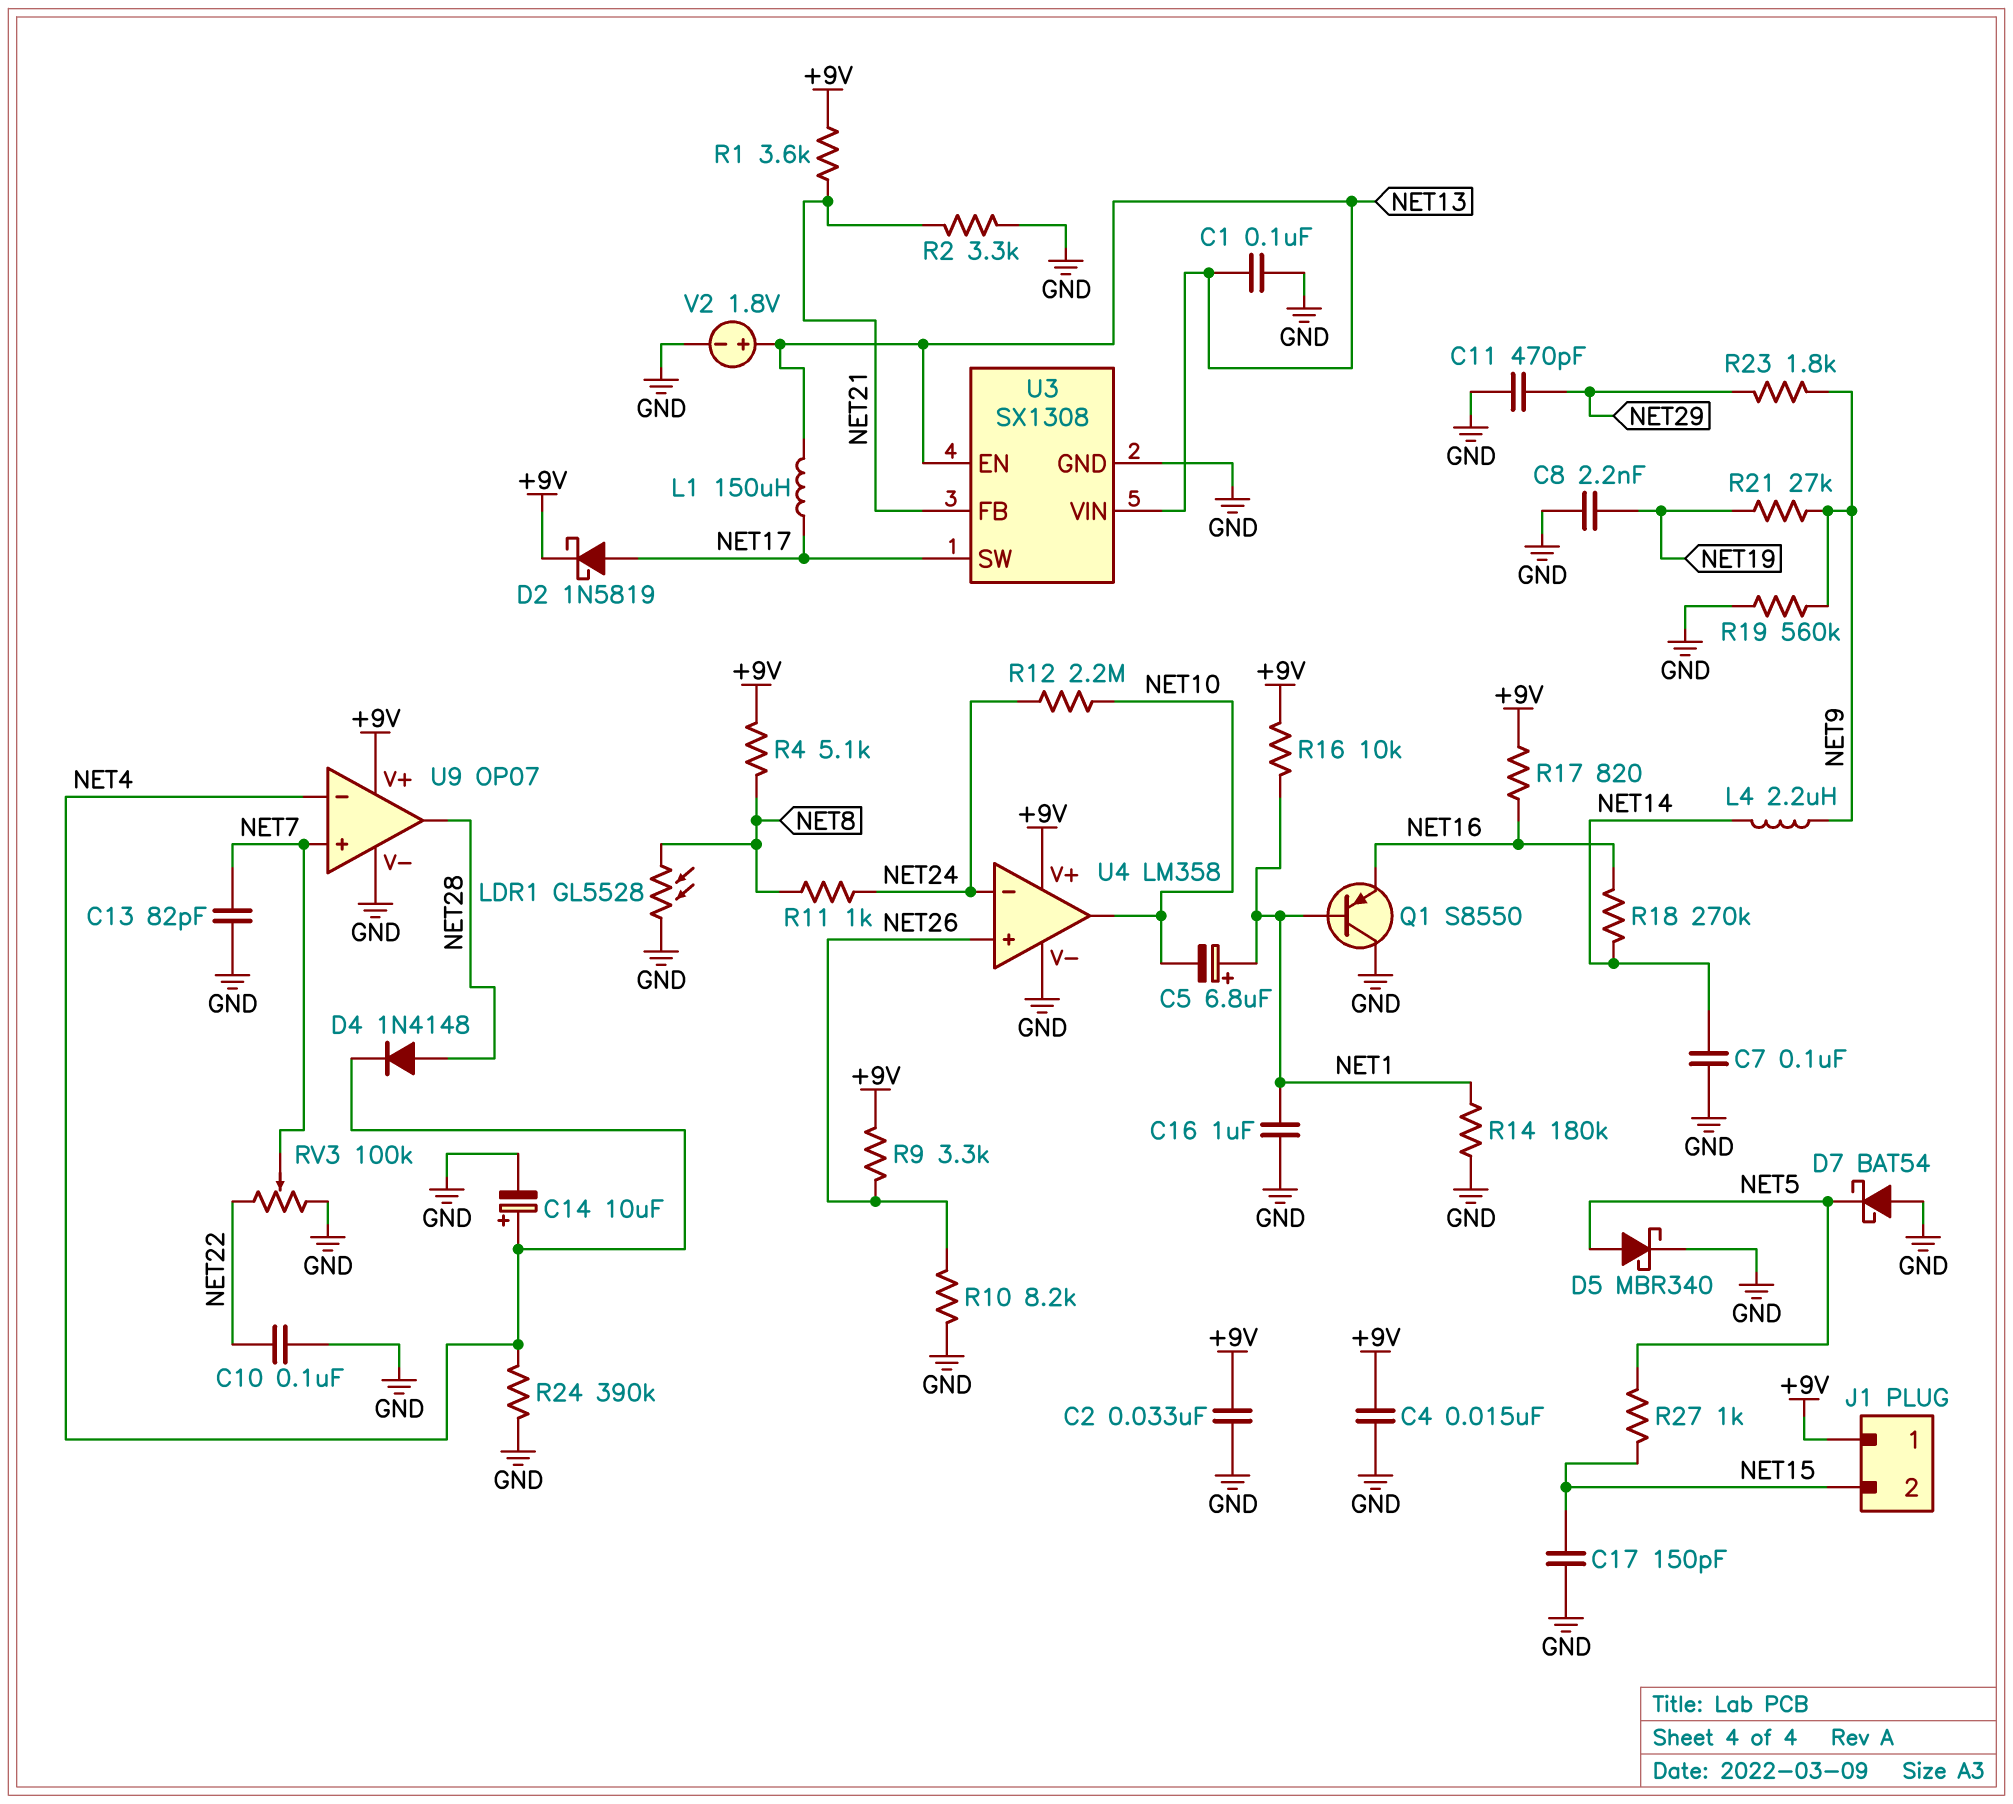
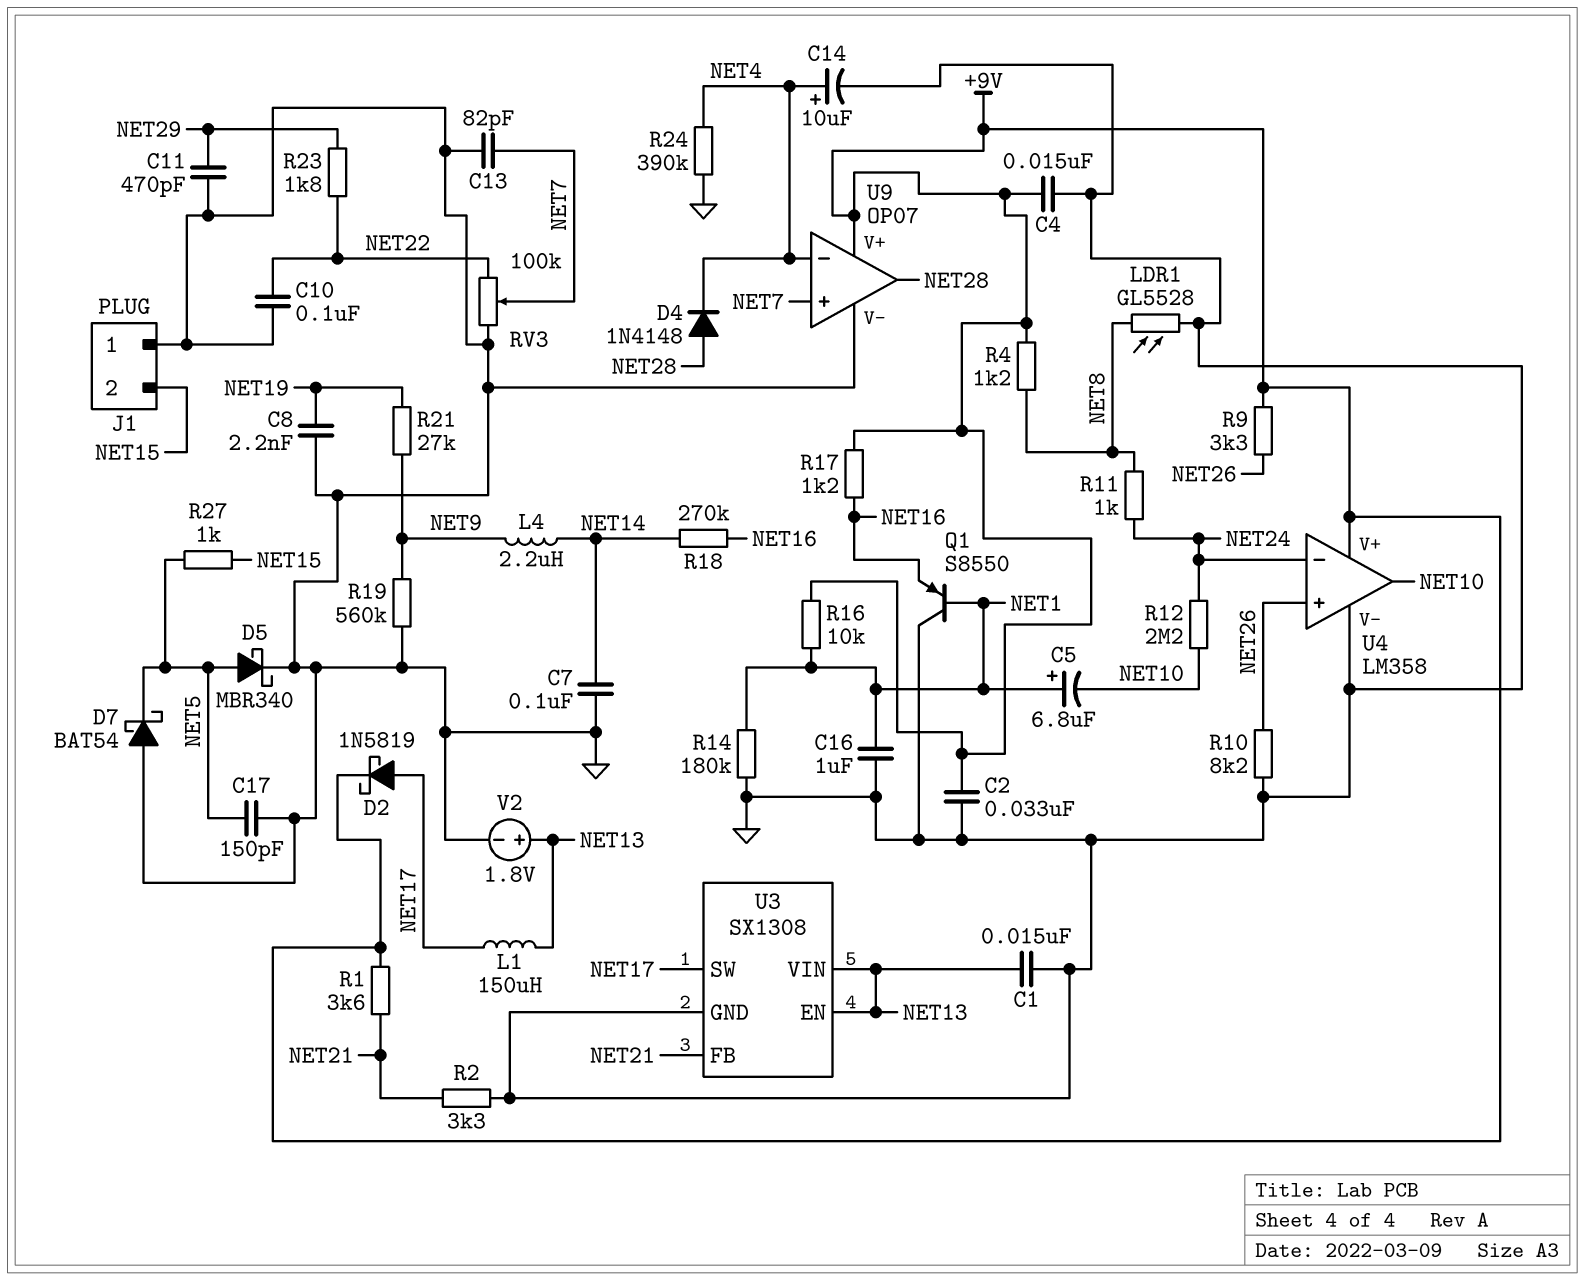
C1: 100nF (GND, NET13) -> 15nF (GND, NET13)
C17: 150pF (GND, NET15) -> 150pF (GND, NET5)
J1 pin 1: +9V -> GND
R4: 5.1k (+9V, NET8) -> 1.2k (+9V, NET8)
R17: 820 (+9V, NET16) -> 1.2k (+9V, NET16)
R23: 1.8k (NET9, NET29) -> 1.8k (NET22, NET29)

